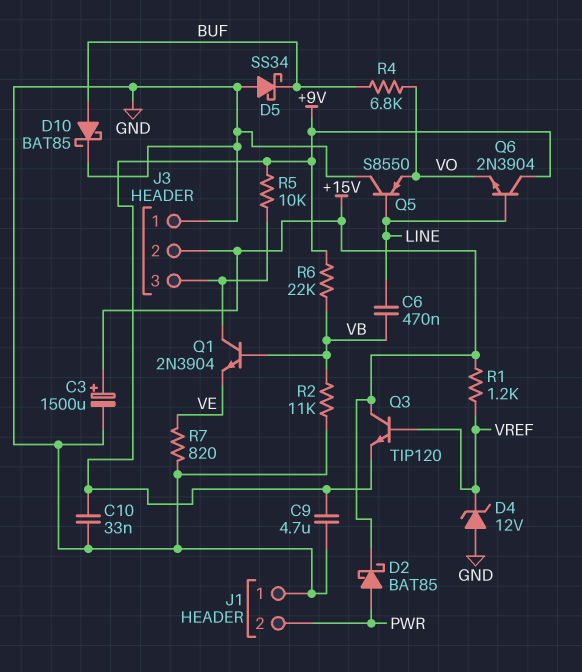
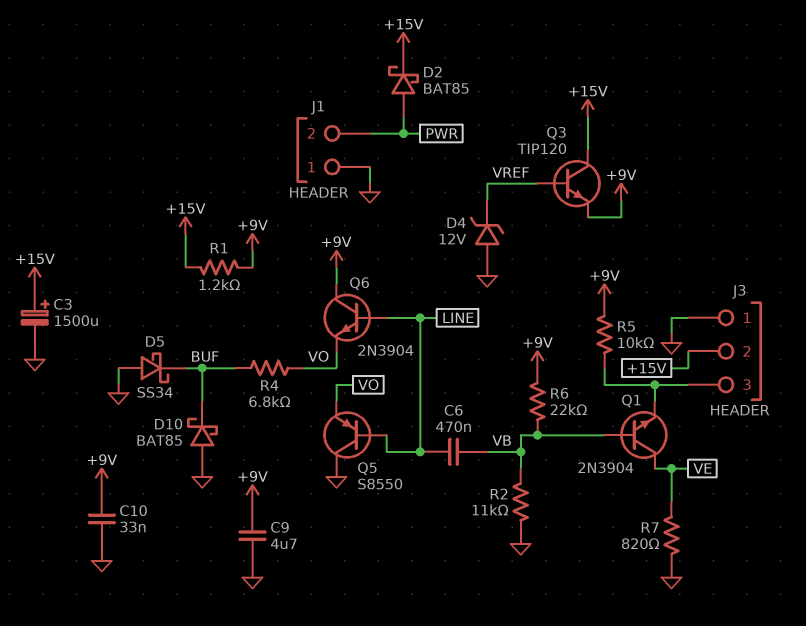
D10: schottky BAT85 (A BUF, K GND) -> schottky BAT85 (A GND, K BUF)
Q1: NPN 2N3904 (B VB, C J3/3, E VE) -> NPN 2N3904 (B VB, C VE, E J3/3)
R1: 1.2k (+15V, VREF) -> 1.2k (+9V, +15V)

